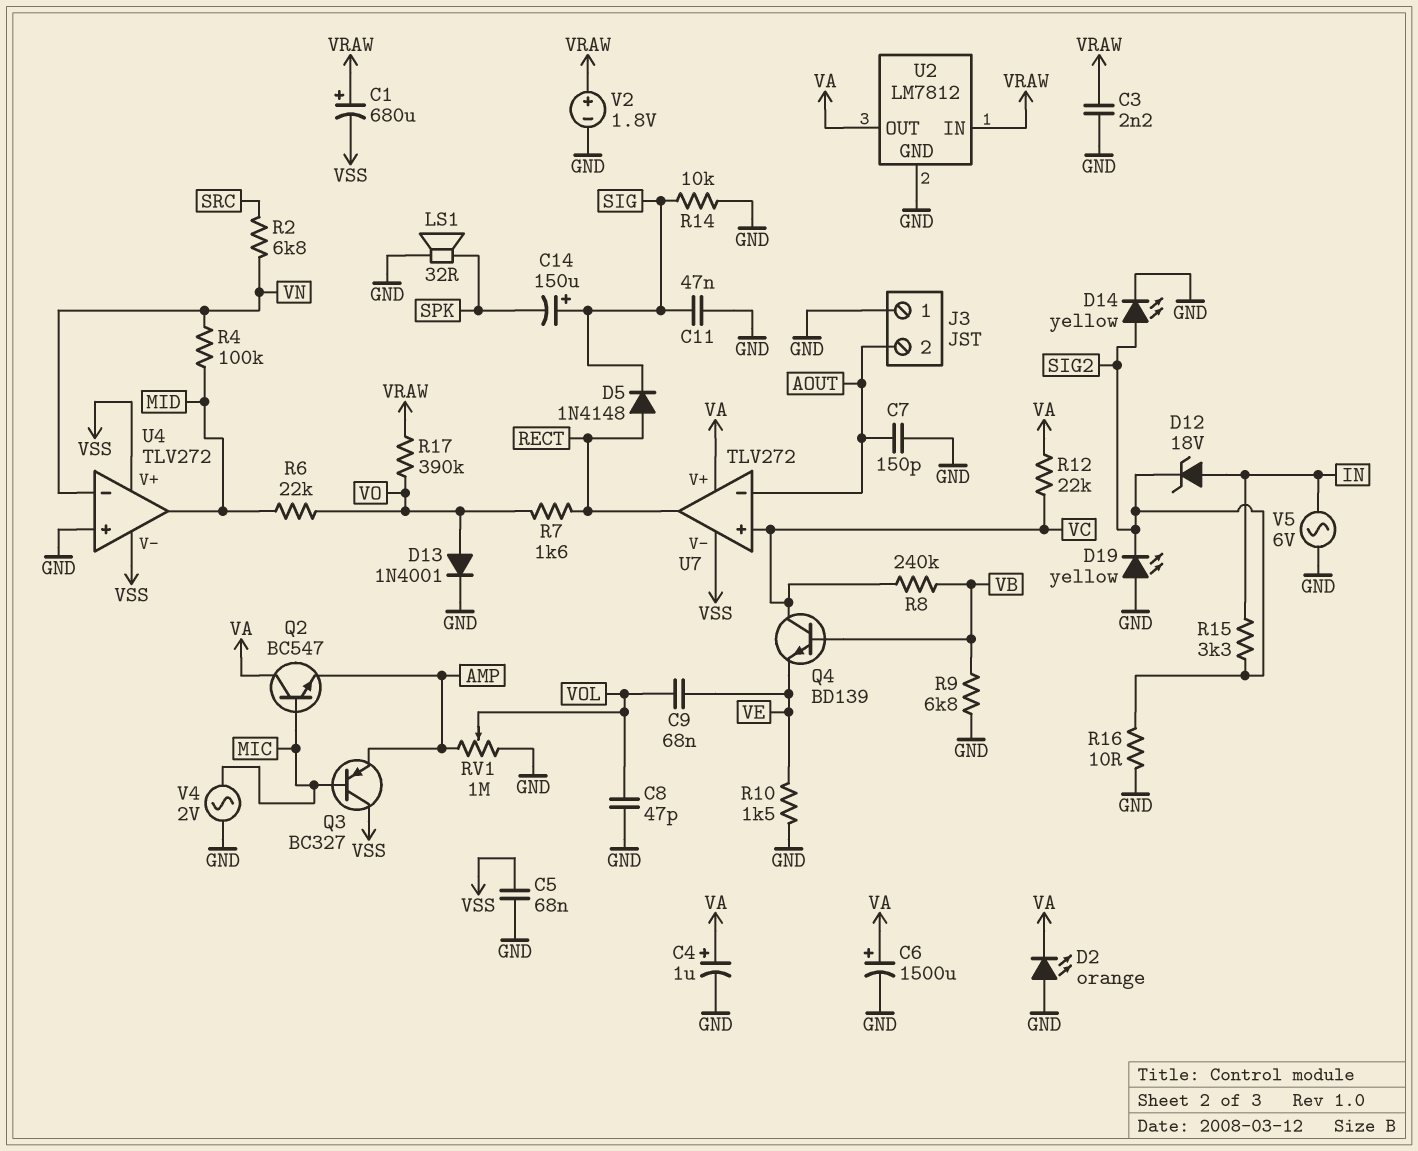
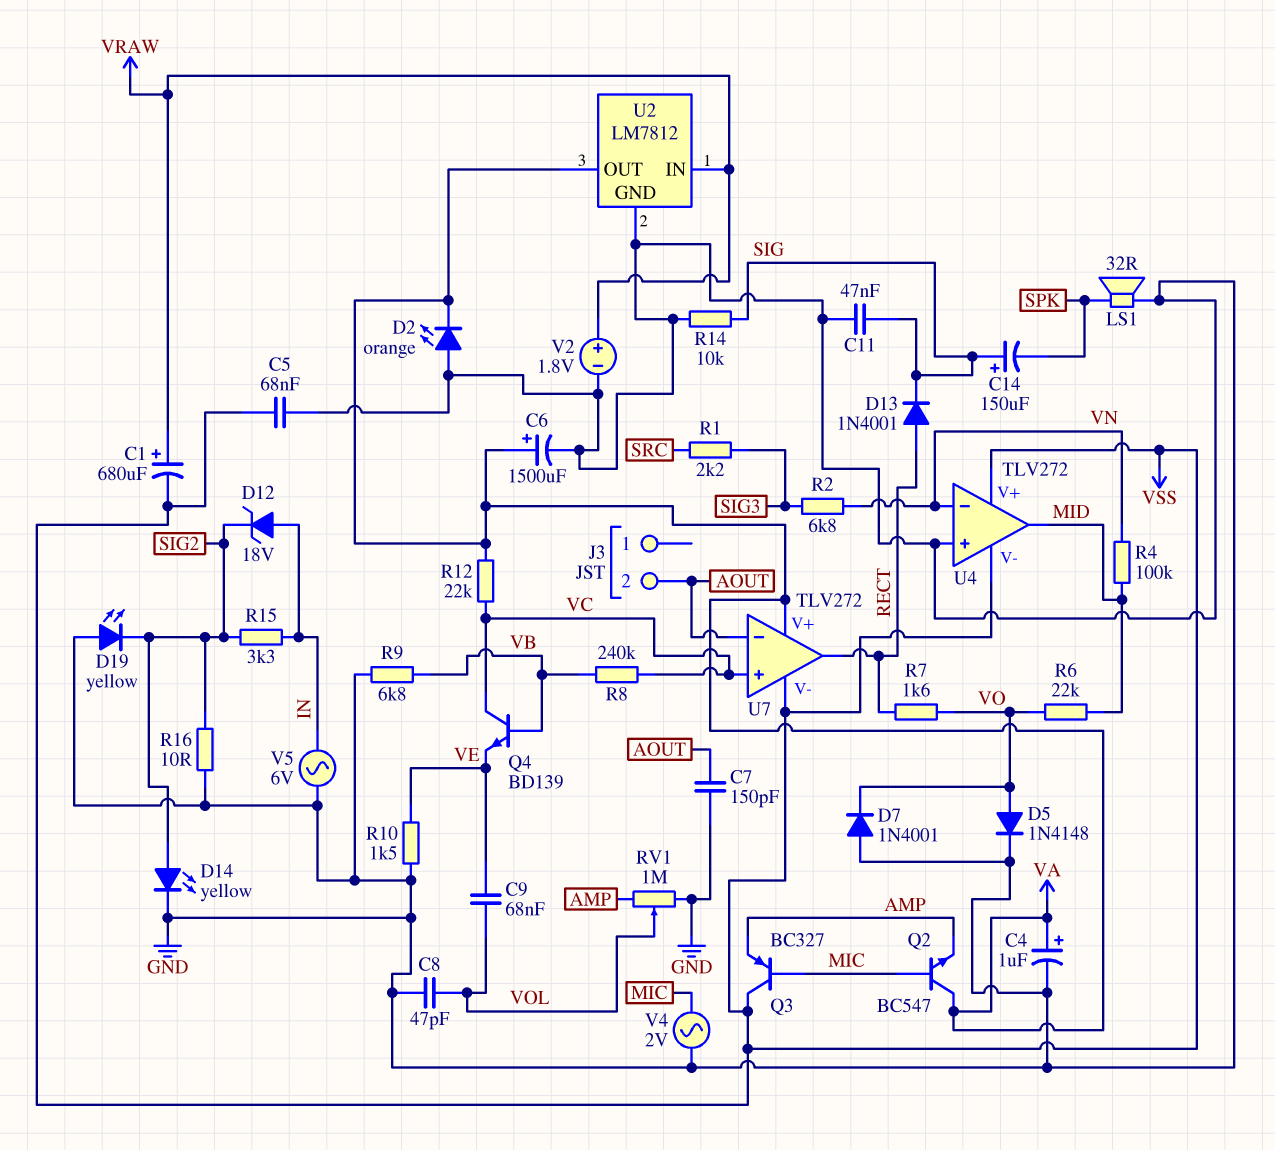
C3: 2.2nF (GND, VRAW) -> none
D5: diode 1N4148 (A RECT, K SIG) -> diode 1N4148 (A VO, K GND)
D7: none -> diode 1N4001 (A GND, K VO)
D13: diode 1N4001 (A VO, K GND) -> diode 1N4001 (A RECT, K SIG)
J3 pin 1: GND -> none
R1: none -> 2.2k (SIG3, SRC)
R2: 6.8k (SRC, VN) -> 6.8k (SIG3, VN)
R17: 390k (VO, VRAW) -> none

